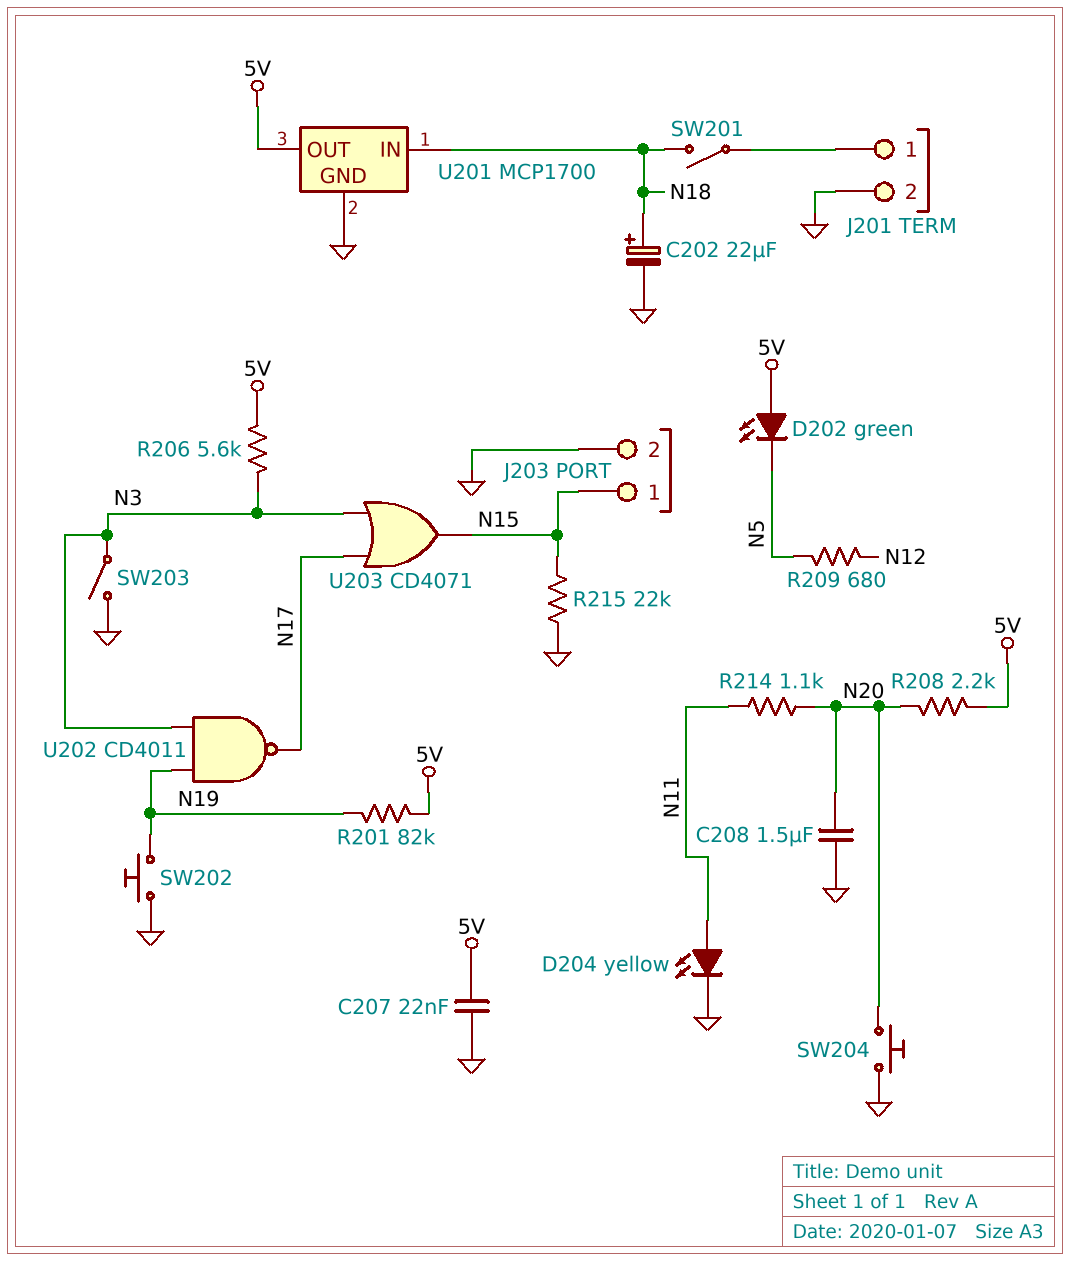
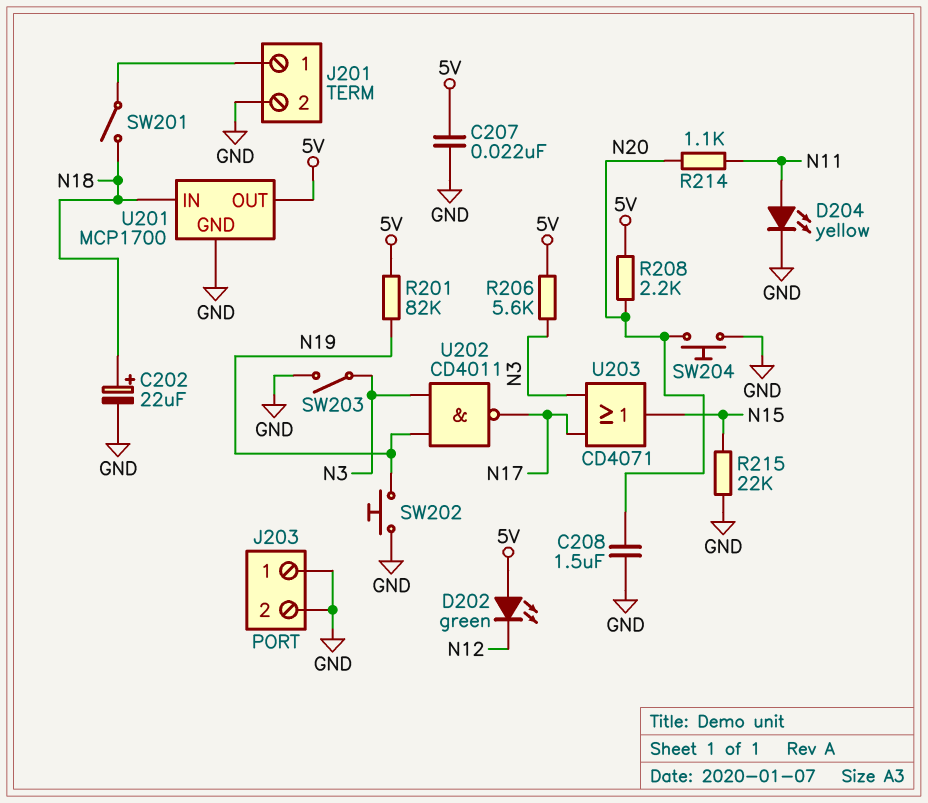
D202: LED green (A 5V, K N5) -> LED green (A 5V, K N12)
J203 pin 1: N15 -> GND
R209: 680 (N5, N12) -> none

